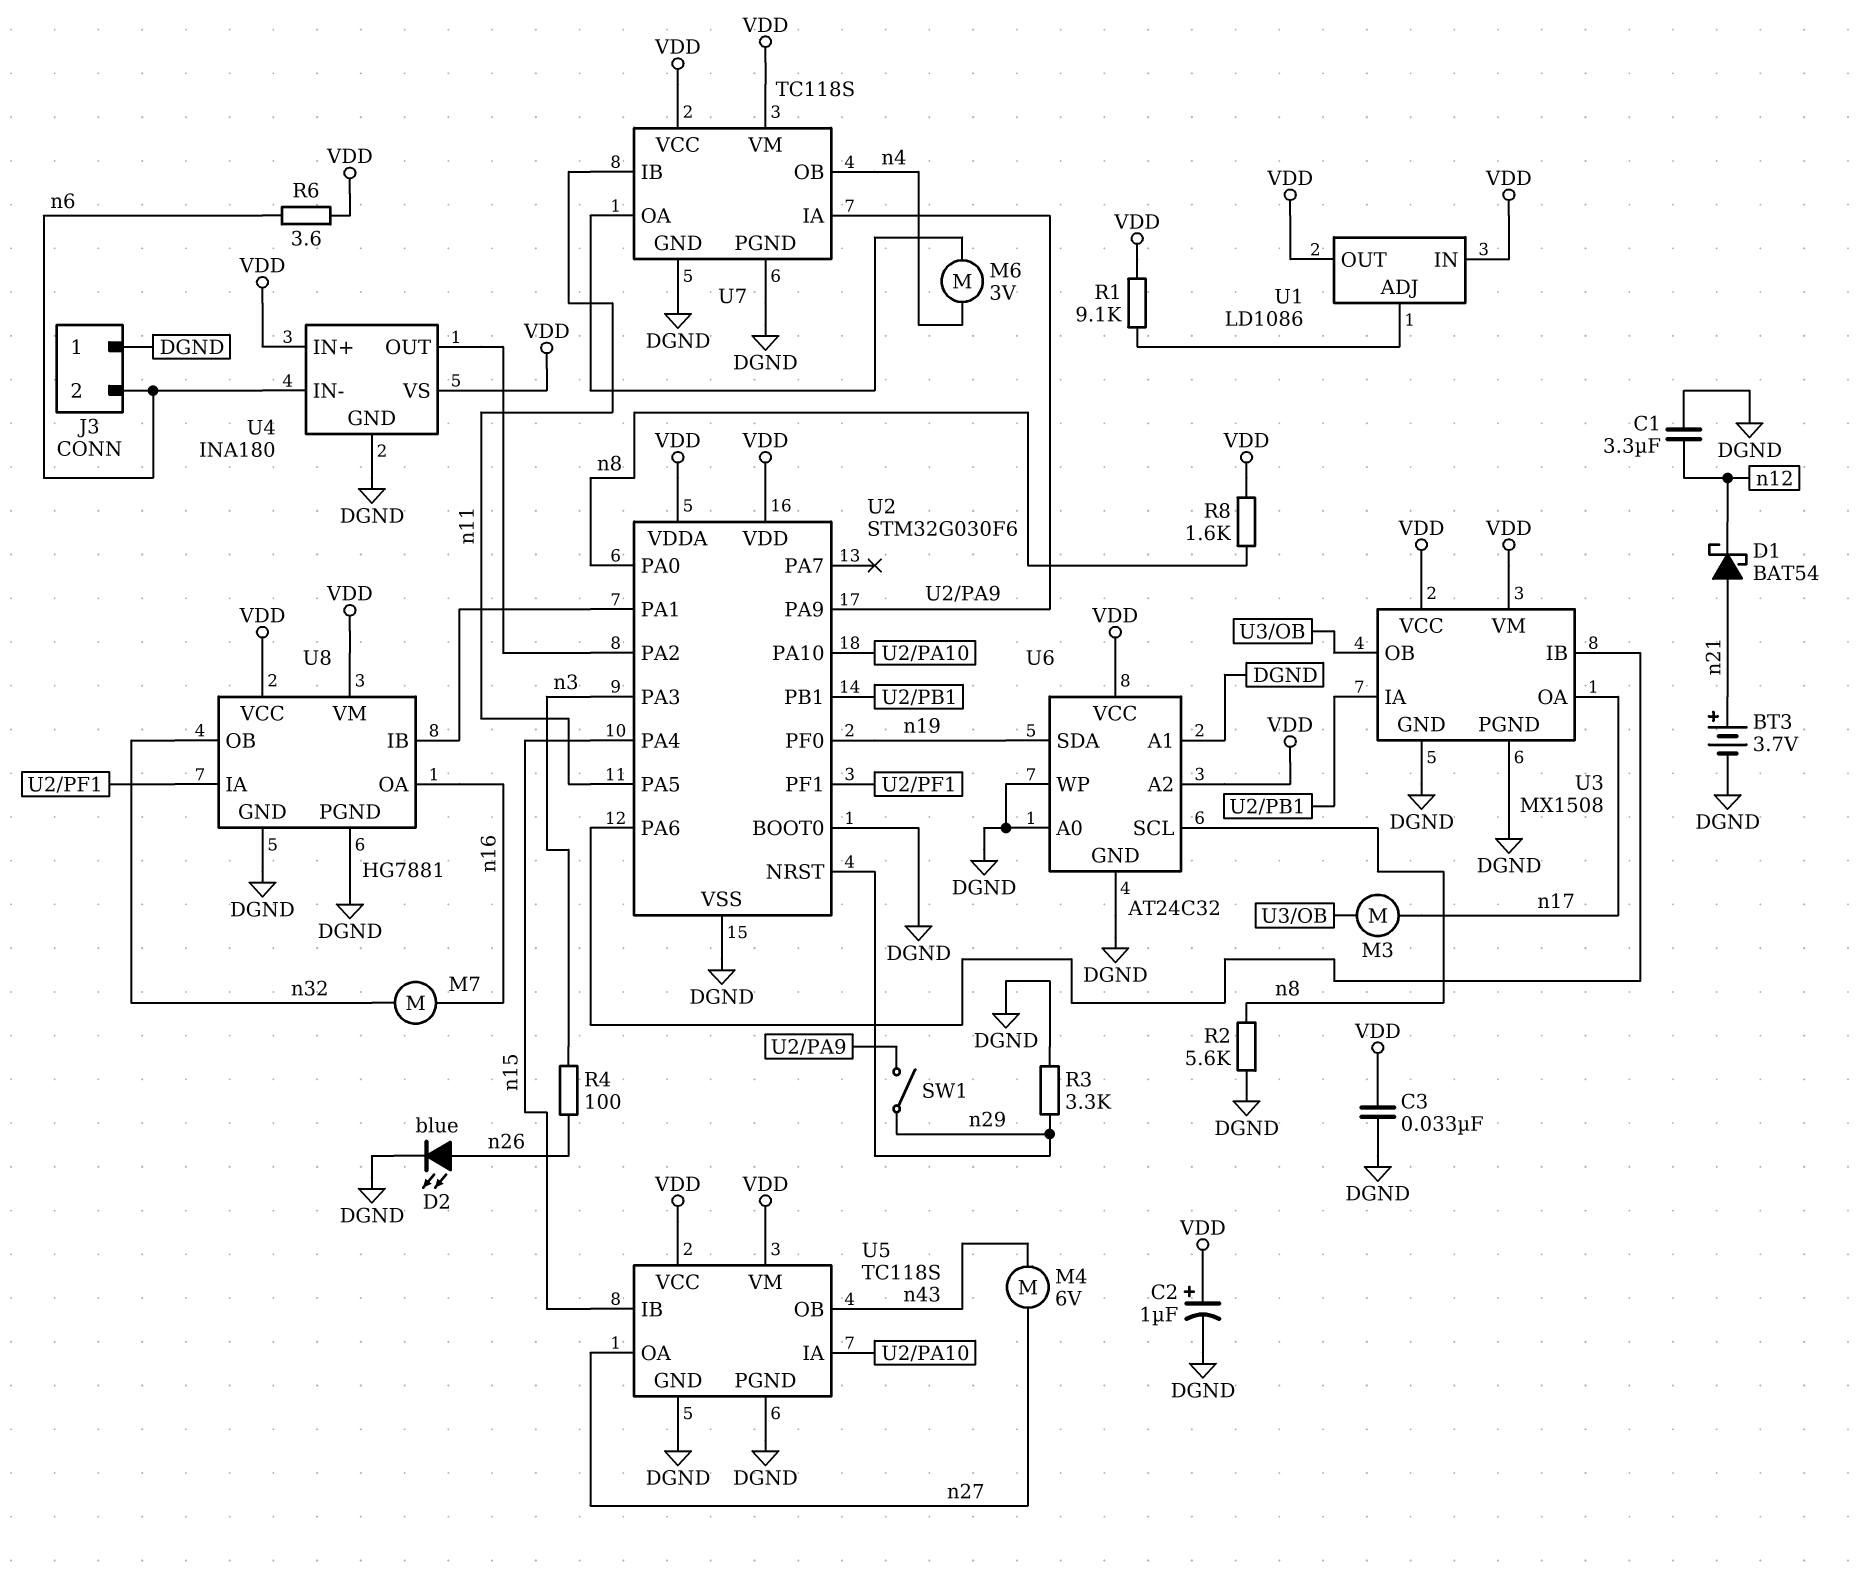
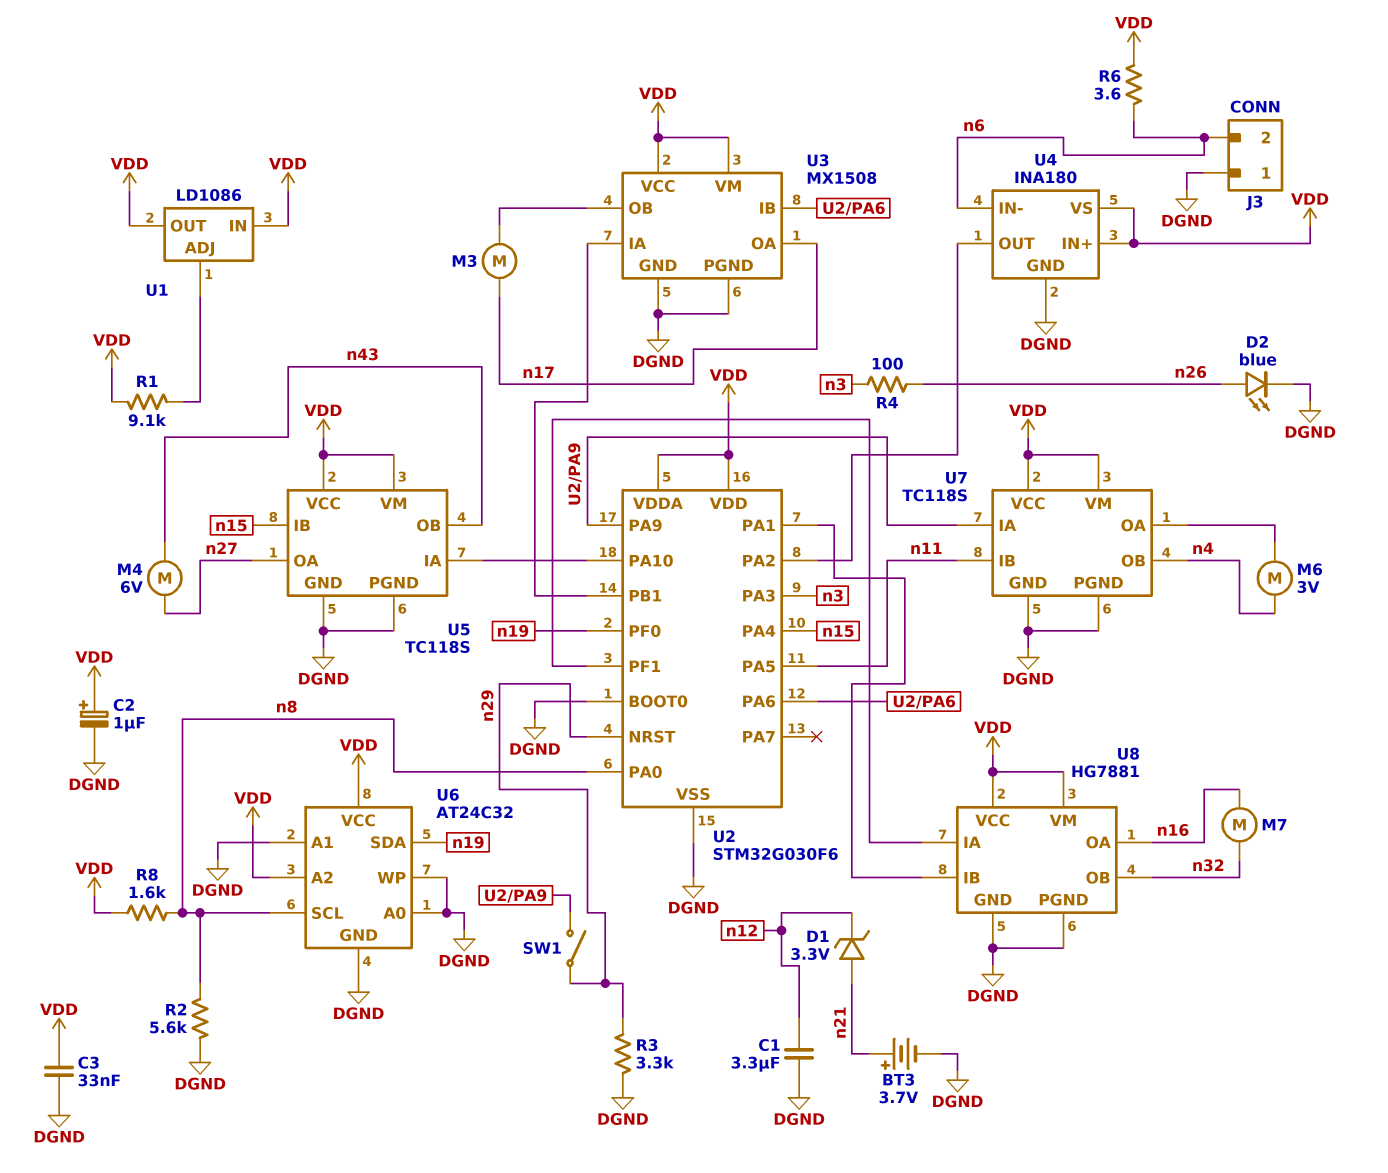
D1: schottky BAT54 (A n21, K n12) -> zener 3.3V (A n21, K n12)

